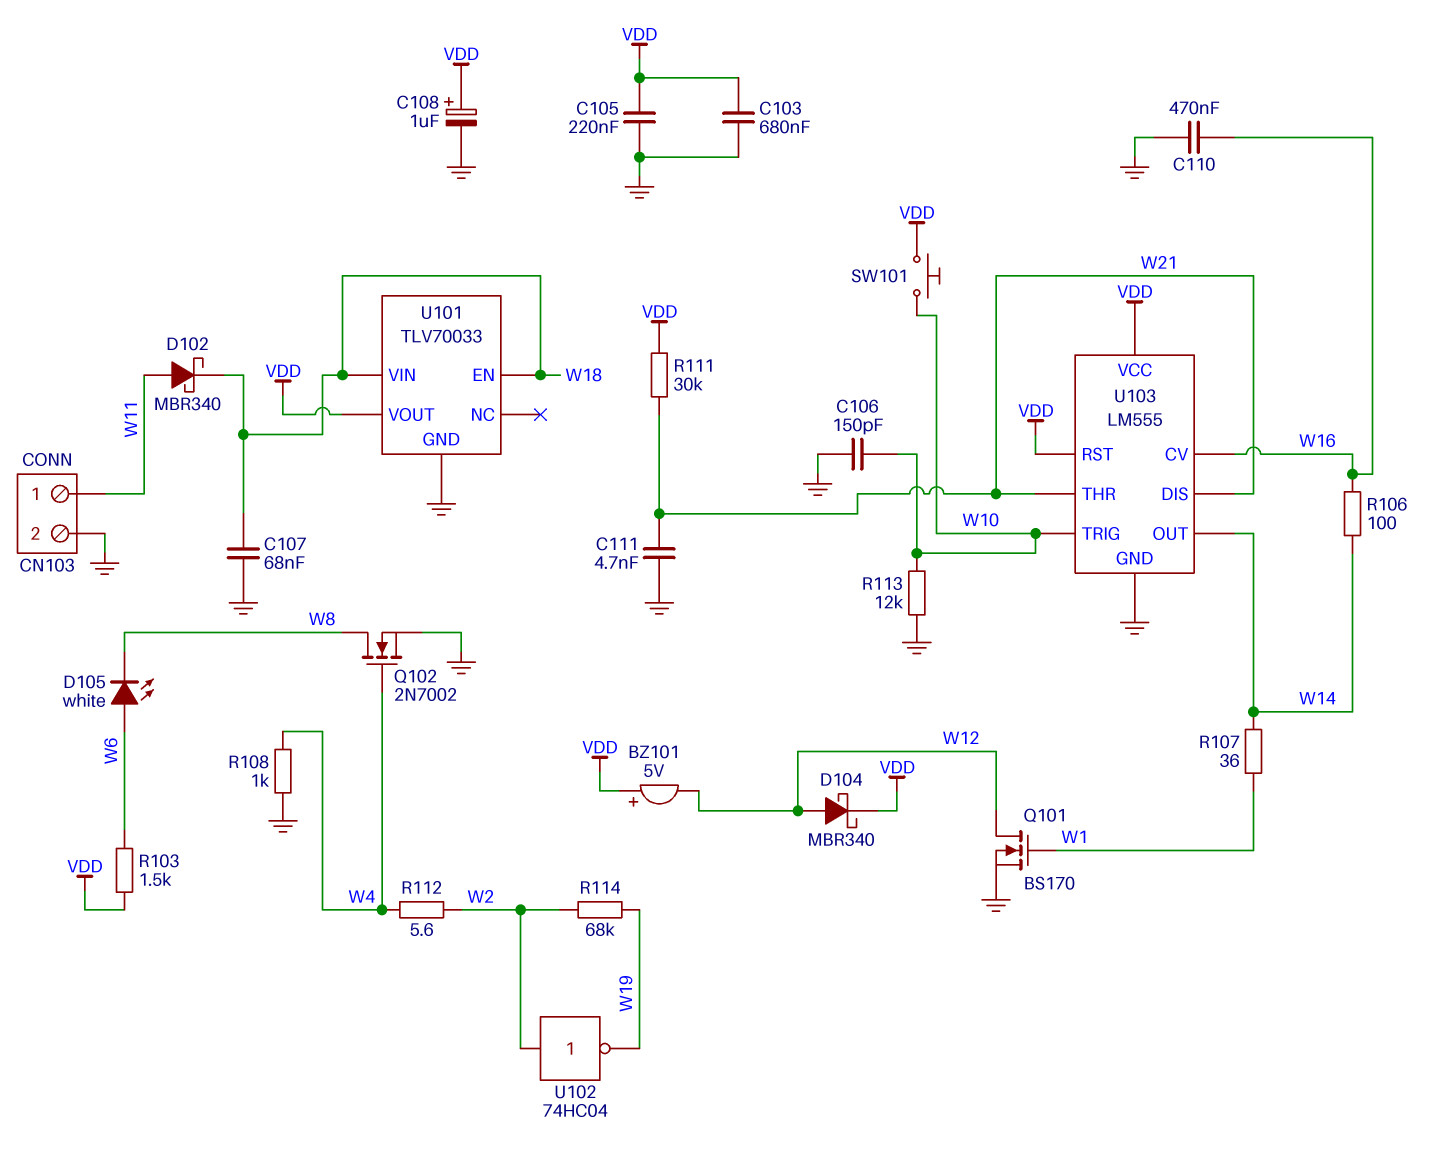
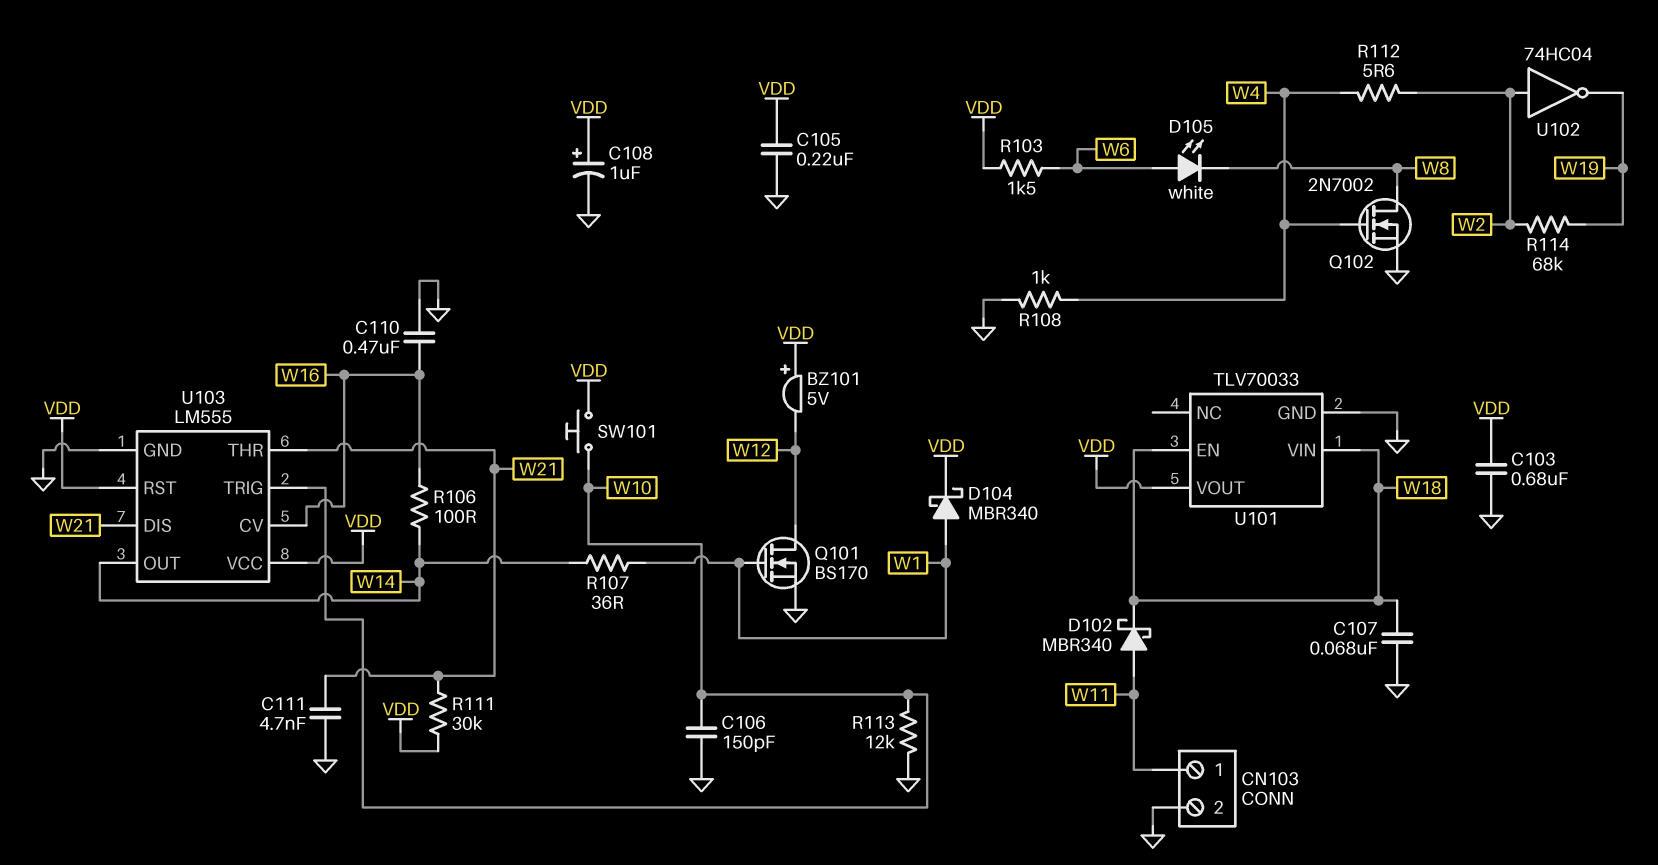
D104: schottky MBR340 (A W12, K VDD) -> schottky MBR340 (A W1, K VDD)

